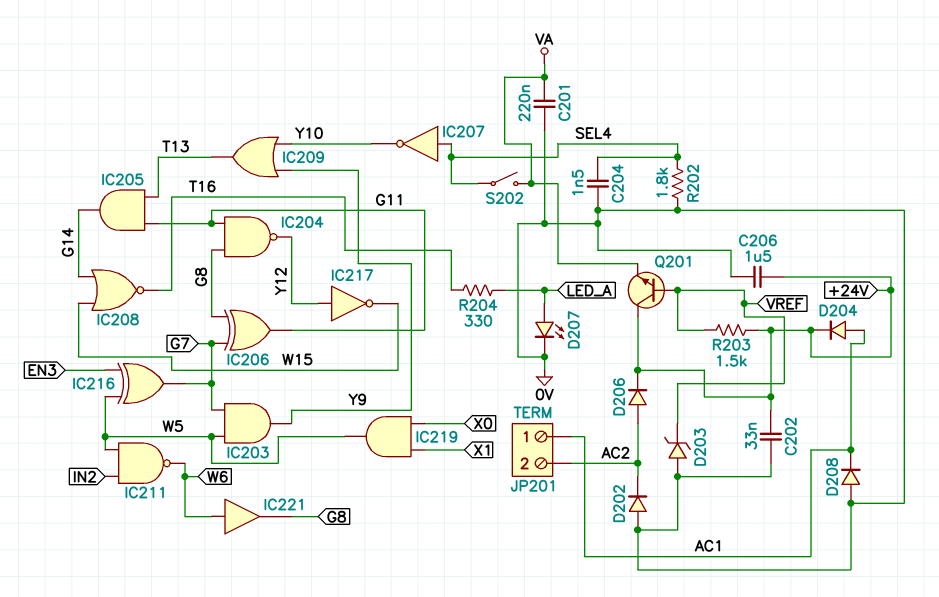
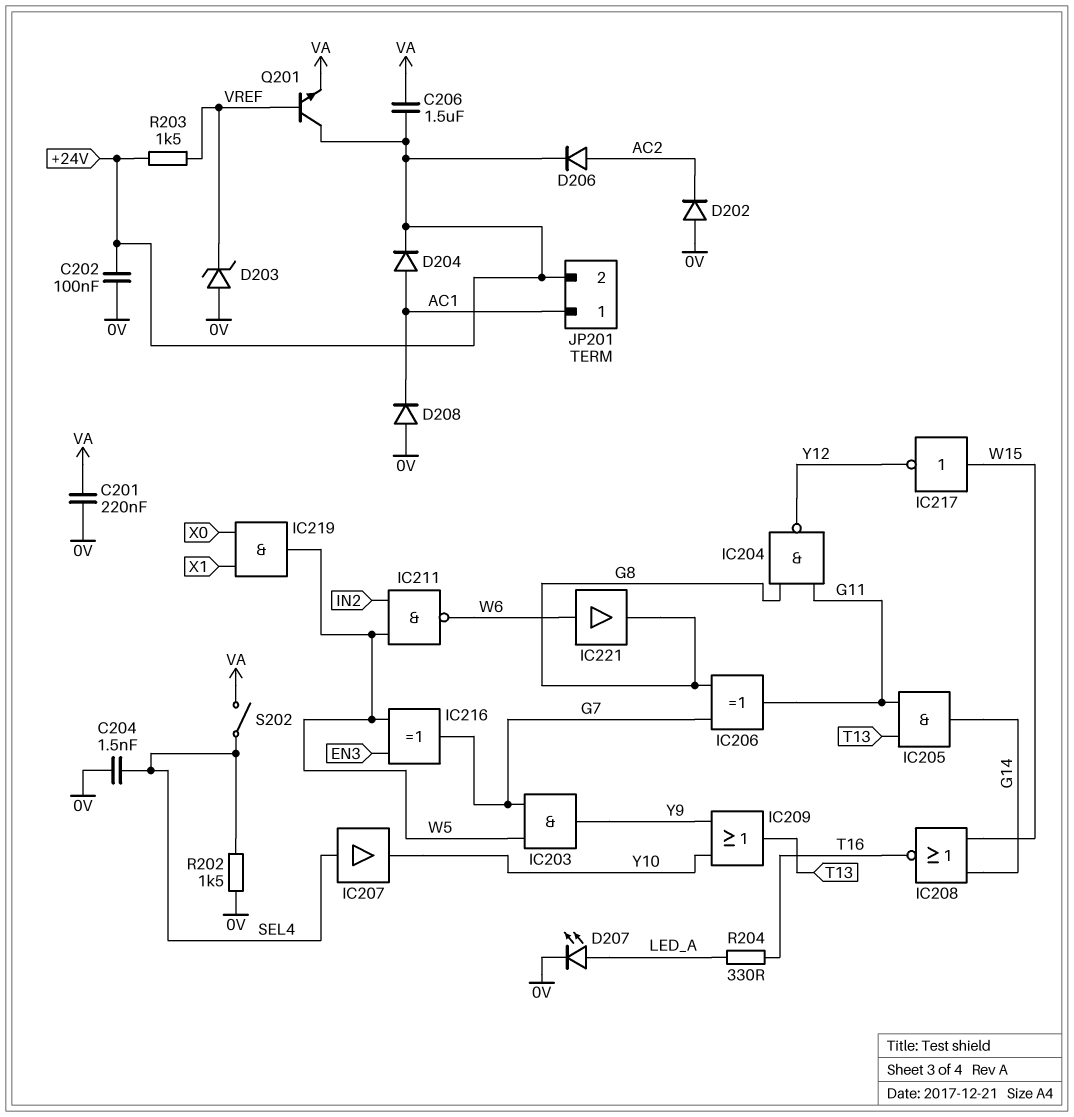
C202: 33nF (+24V, 0V) -> 100nF (+24V, 0V)
C206: 1.5uF (+24V, 0V) -> 1.5uF (+24V, VA)
IC207: NOT (in SEL4, out Y10) -> buffer (in SEL4, out Y10)
IC217: NOT (in Y12, out W15) -> NOT (in W15, out Y12)
JP201 pin 2: AC2 -> +24V
R202: 1.8k (0V, SEL4) -> 1.5k (0V, SEL4)

